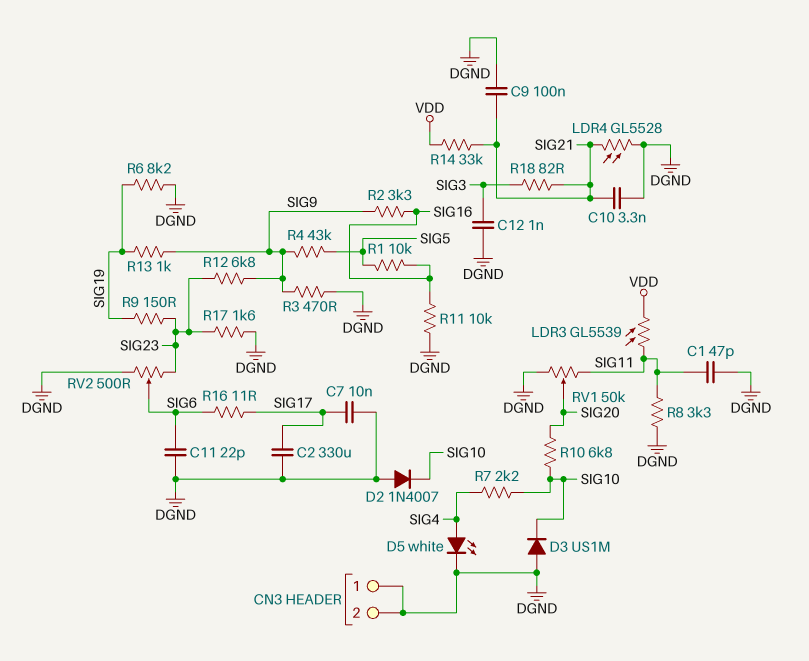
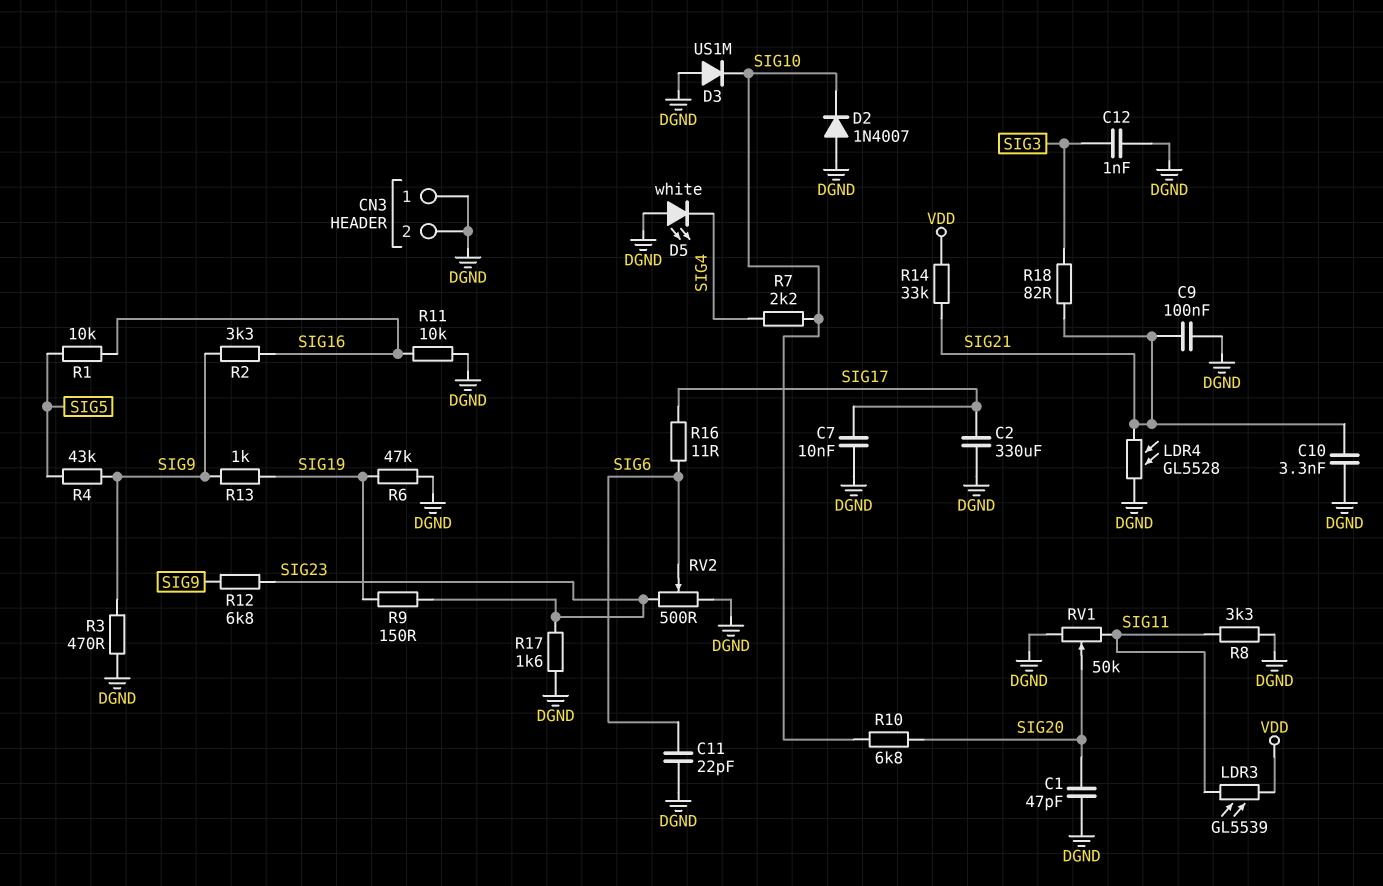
C1: 47pF (DGND, SIG11) -> 47pF (DGND, SIG20)
D5: LED white (A SIG4, K DGND) -> LED white (A DGND, K SIG4)
R6: 8.2k (DGND, SIG19) -> 47k (DGND, SIG19)

